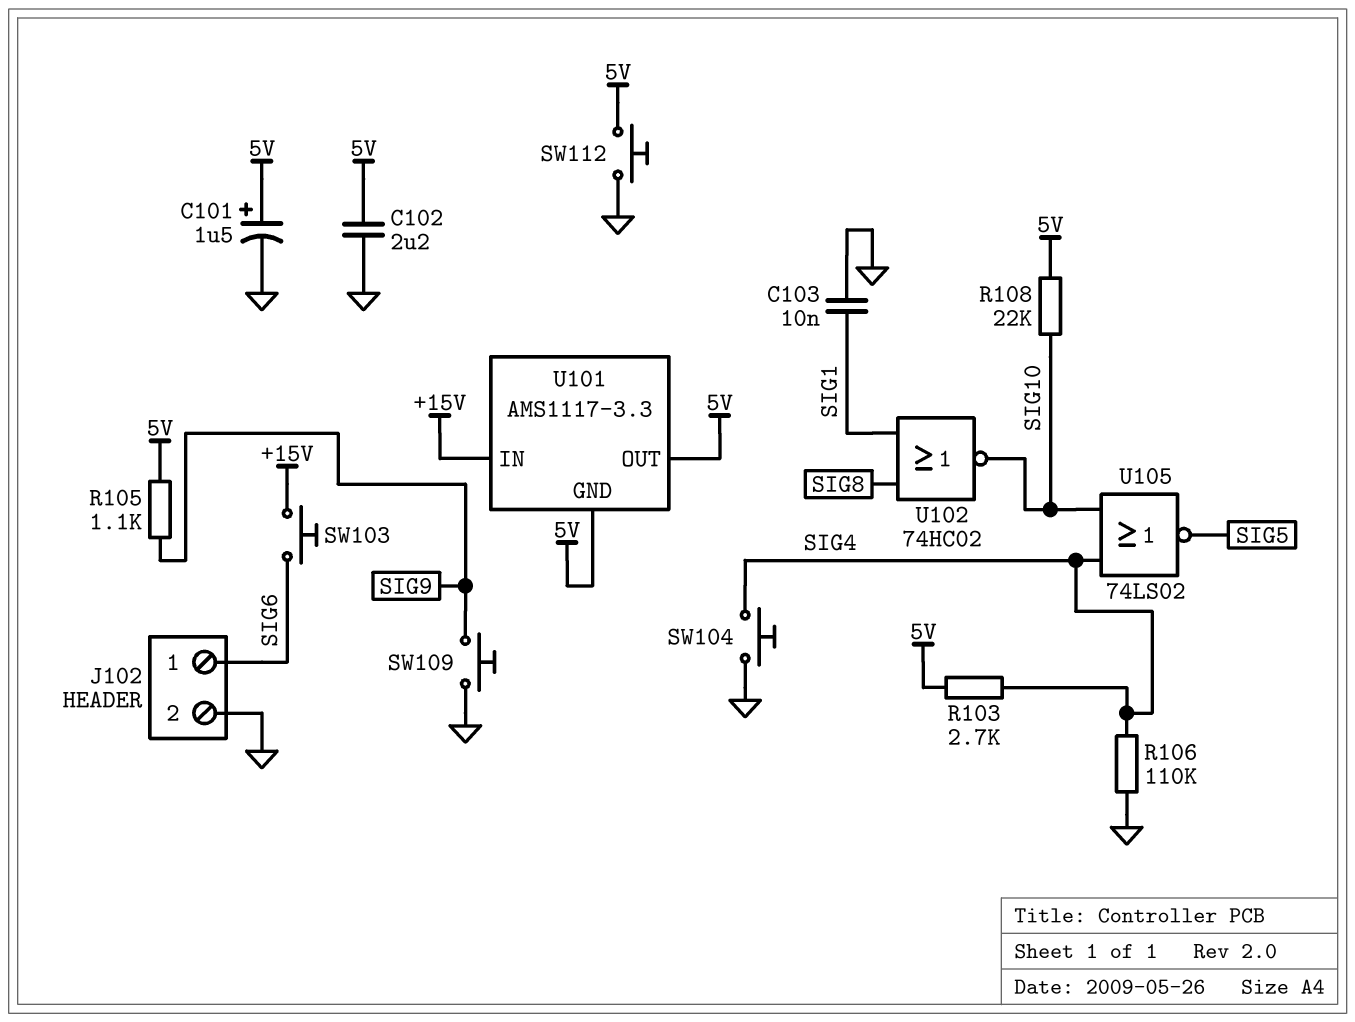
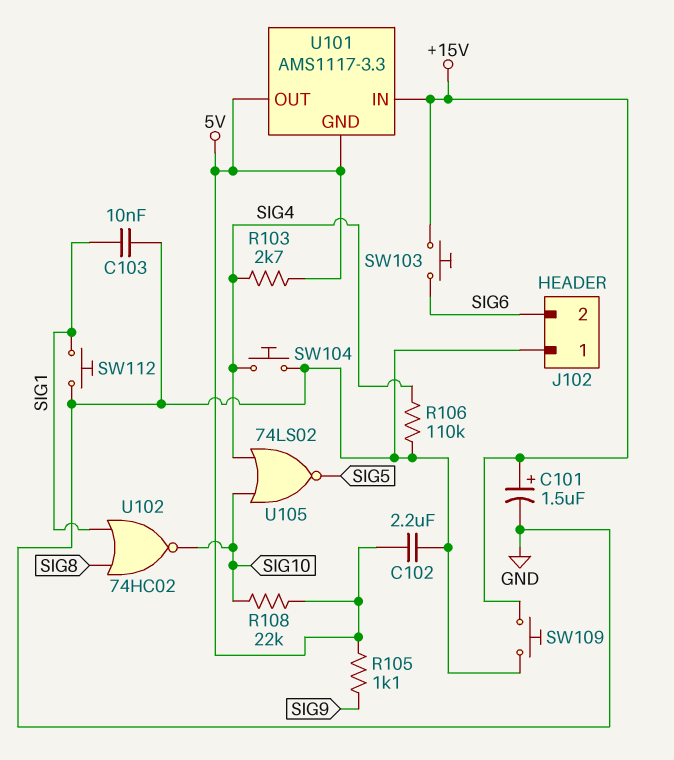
C101: 1.5uF (plus 5V, minus GND) -> 1.5uF (plus +15V, minus GND)
J102 pin 1: SIG6 -> GND
J102 pin 2: GND -> SIG6
SW109: button (GND, SIG9) -> button (+15V, GND)
SW112: button (5V, GND) -> button (GND, SIG1)

